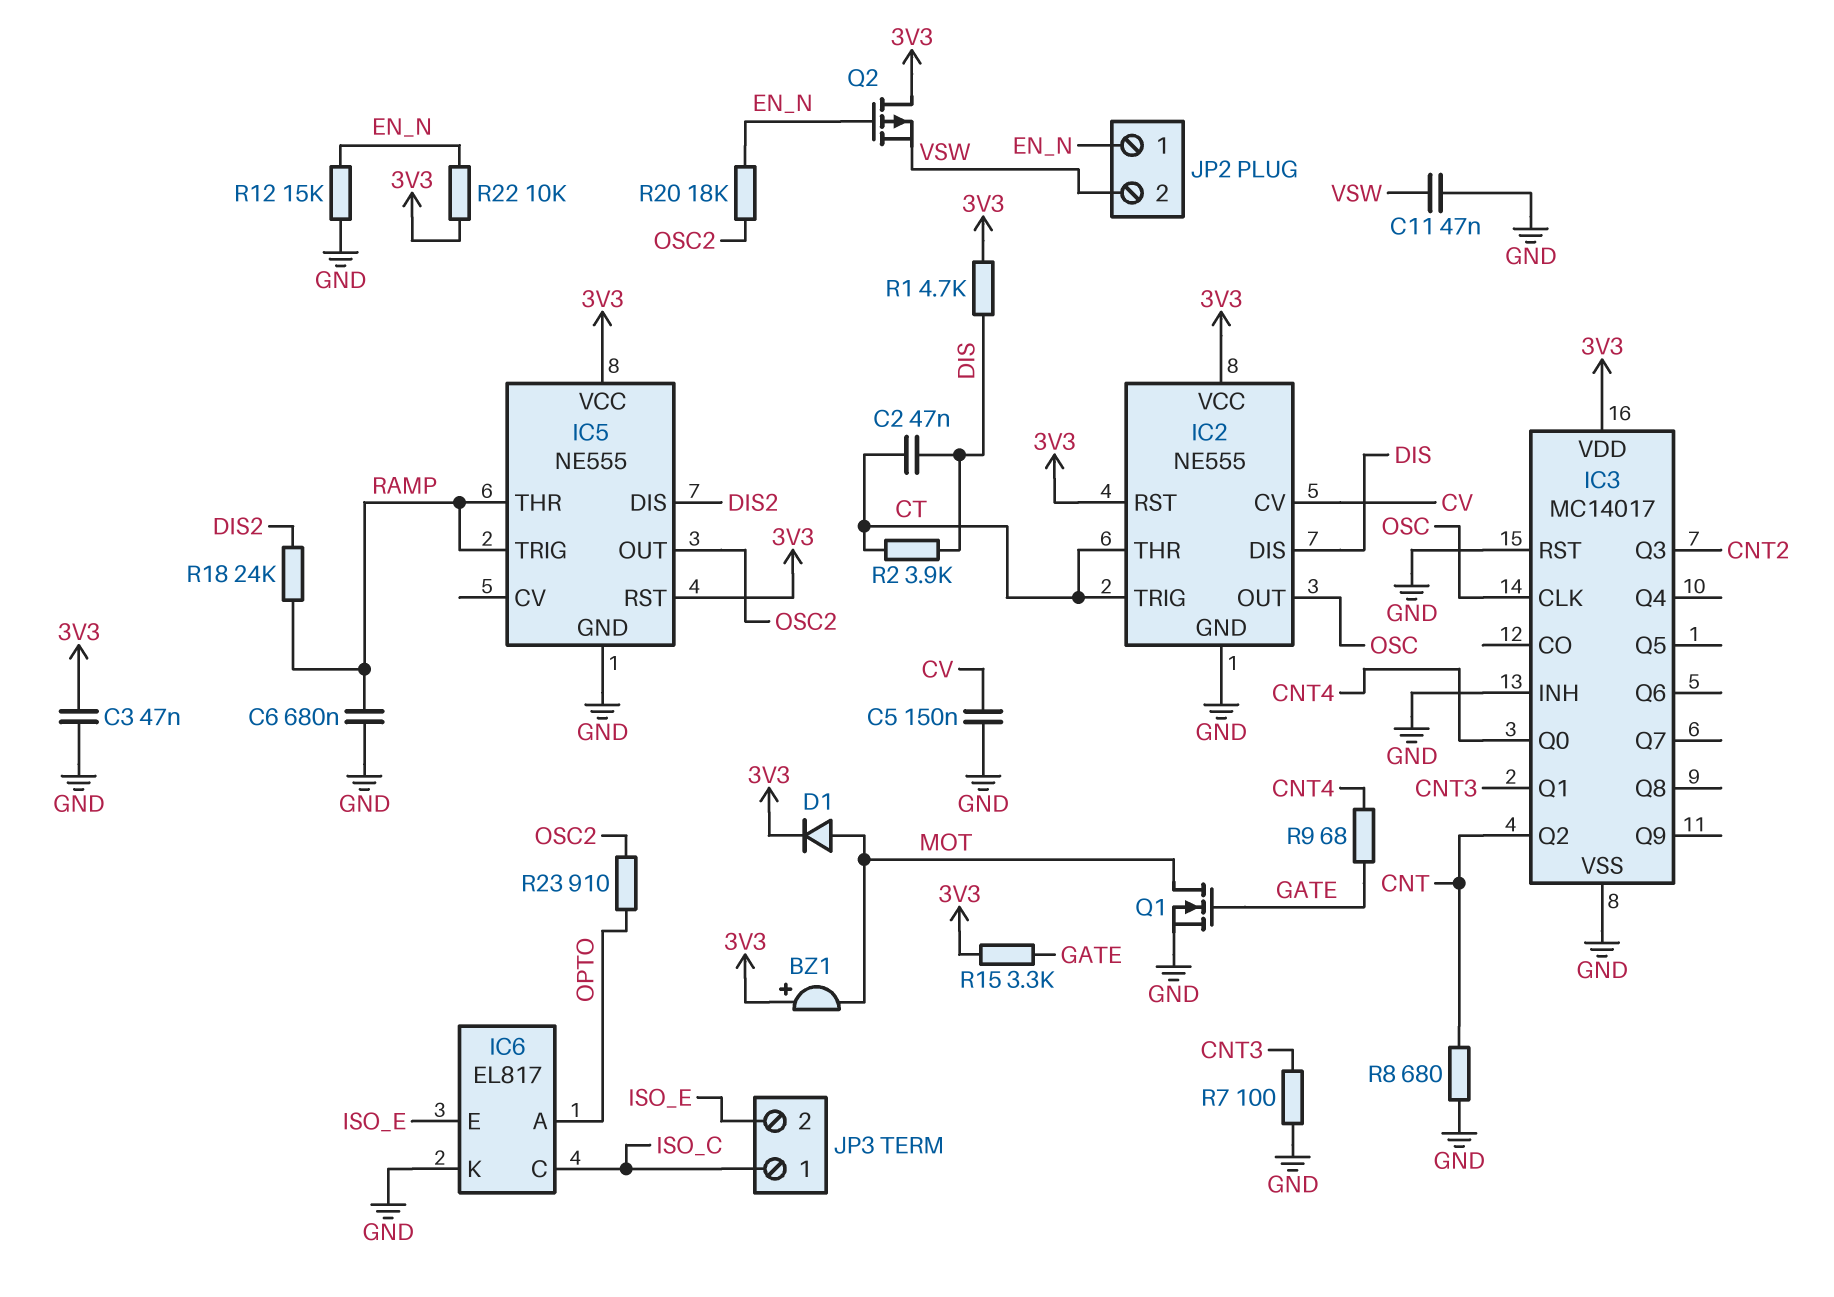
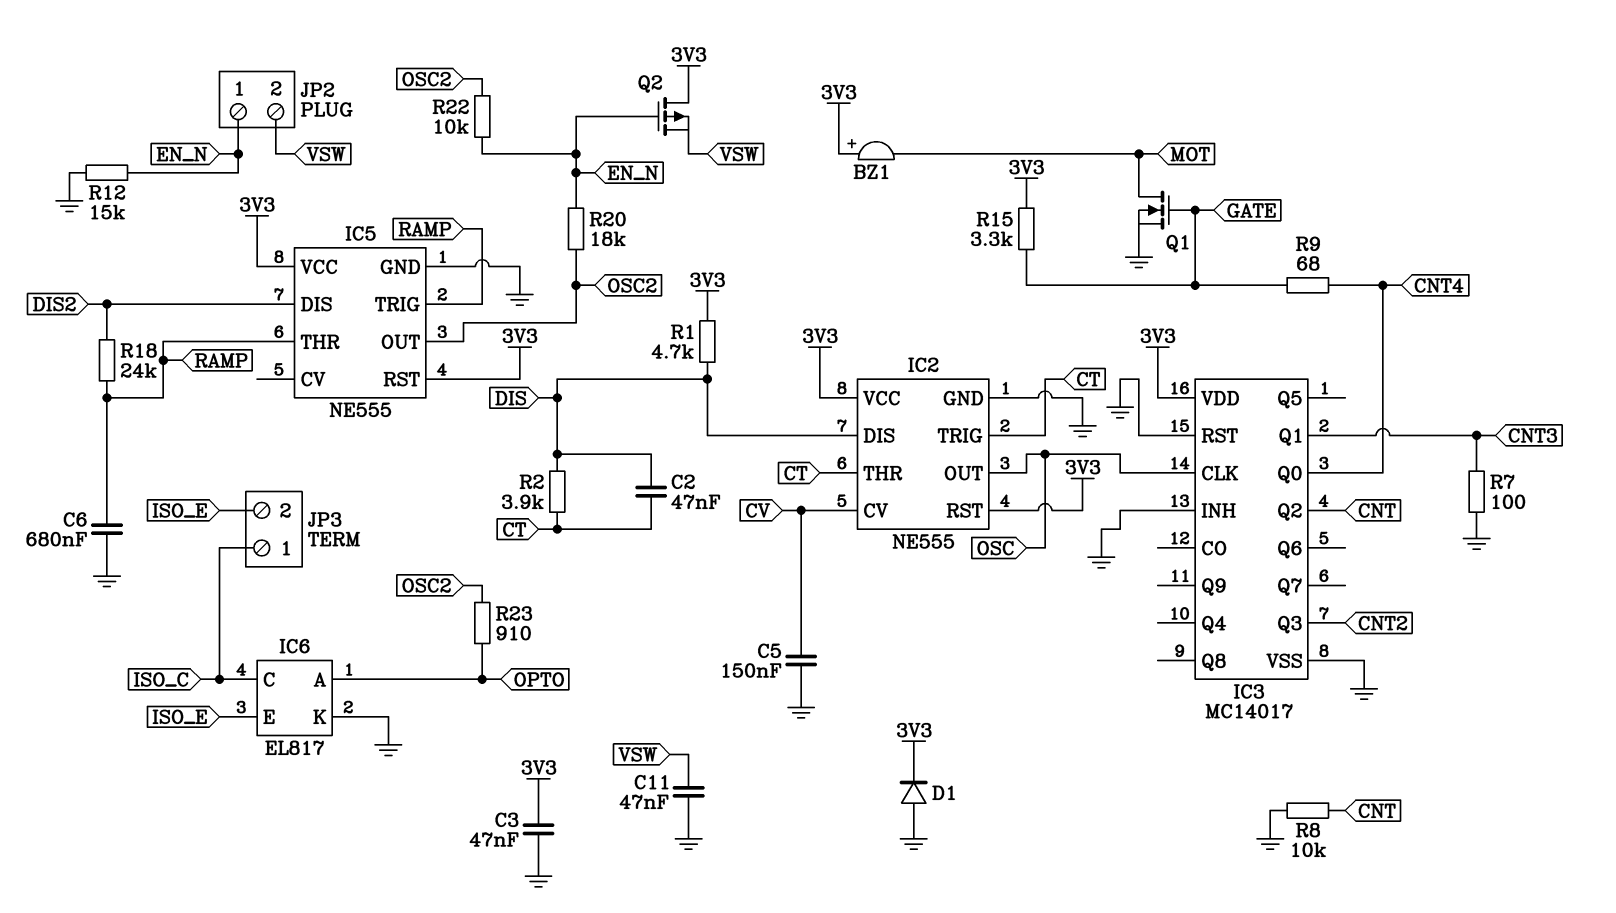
D1: diode (A MOT, K 3V3) -> diode (A GND, K 3V3)
R8: 680 (CNT, GND) -> 10k (CNT, GND)
R22: 10k (3V3, EN_N) -> 10k (EN_N, OSC2)

